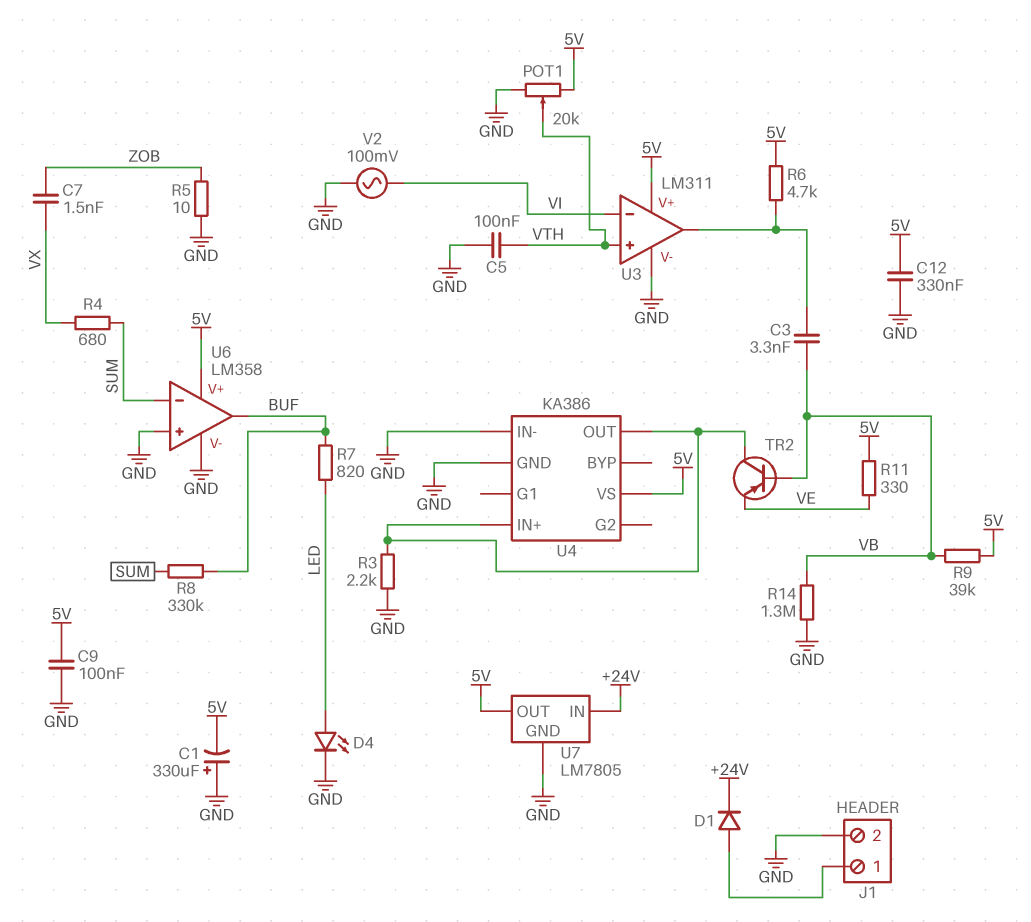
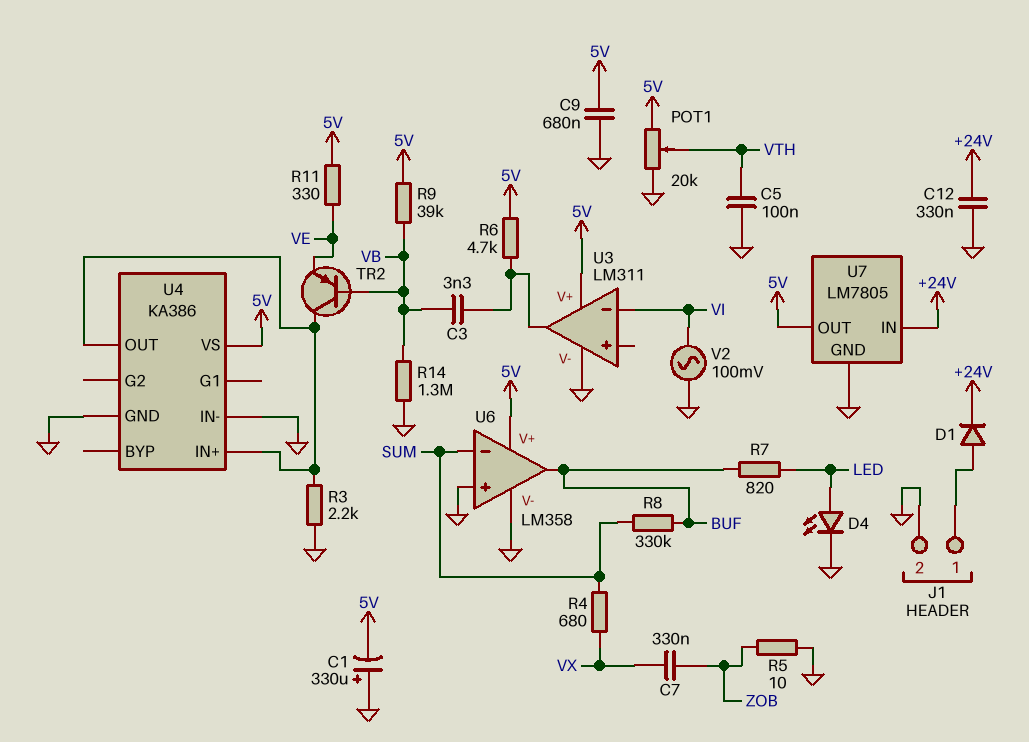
C7: 1.5nF (VX, ZOB) -> 330nF (VX, ZOB)
C9: 100nF (5V, GND) -> 680nF (5V, GND)
C12: 330nF (5V, GND) -> 330nF (+24V, GND)
U3 pin in+: VTH -> none

